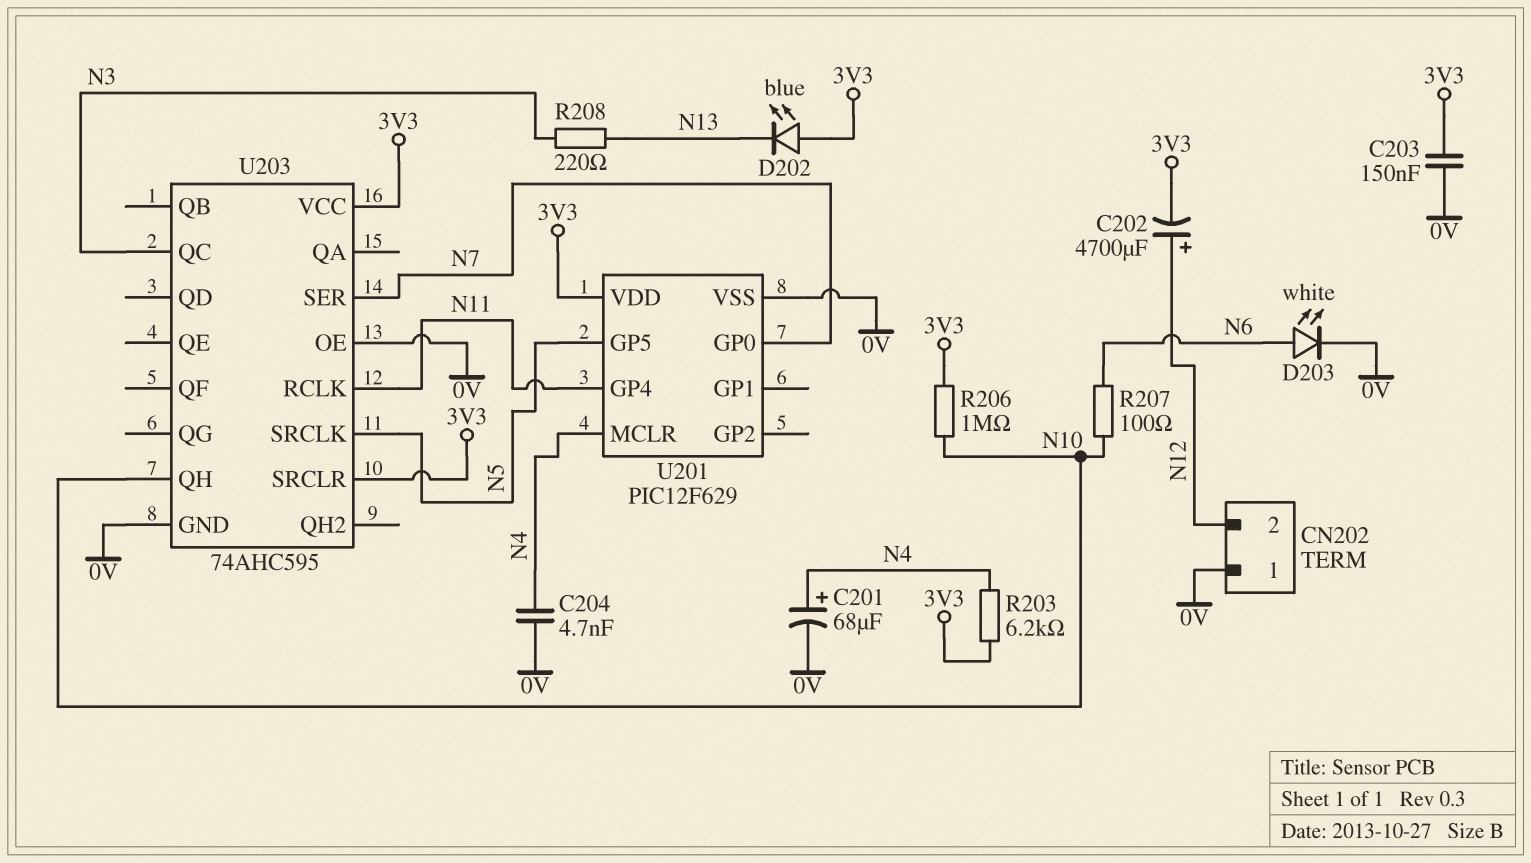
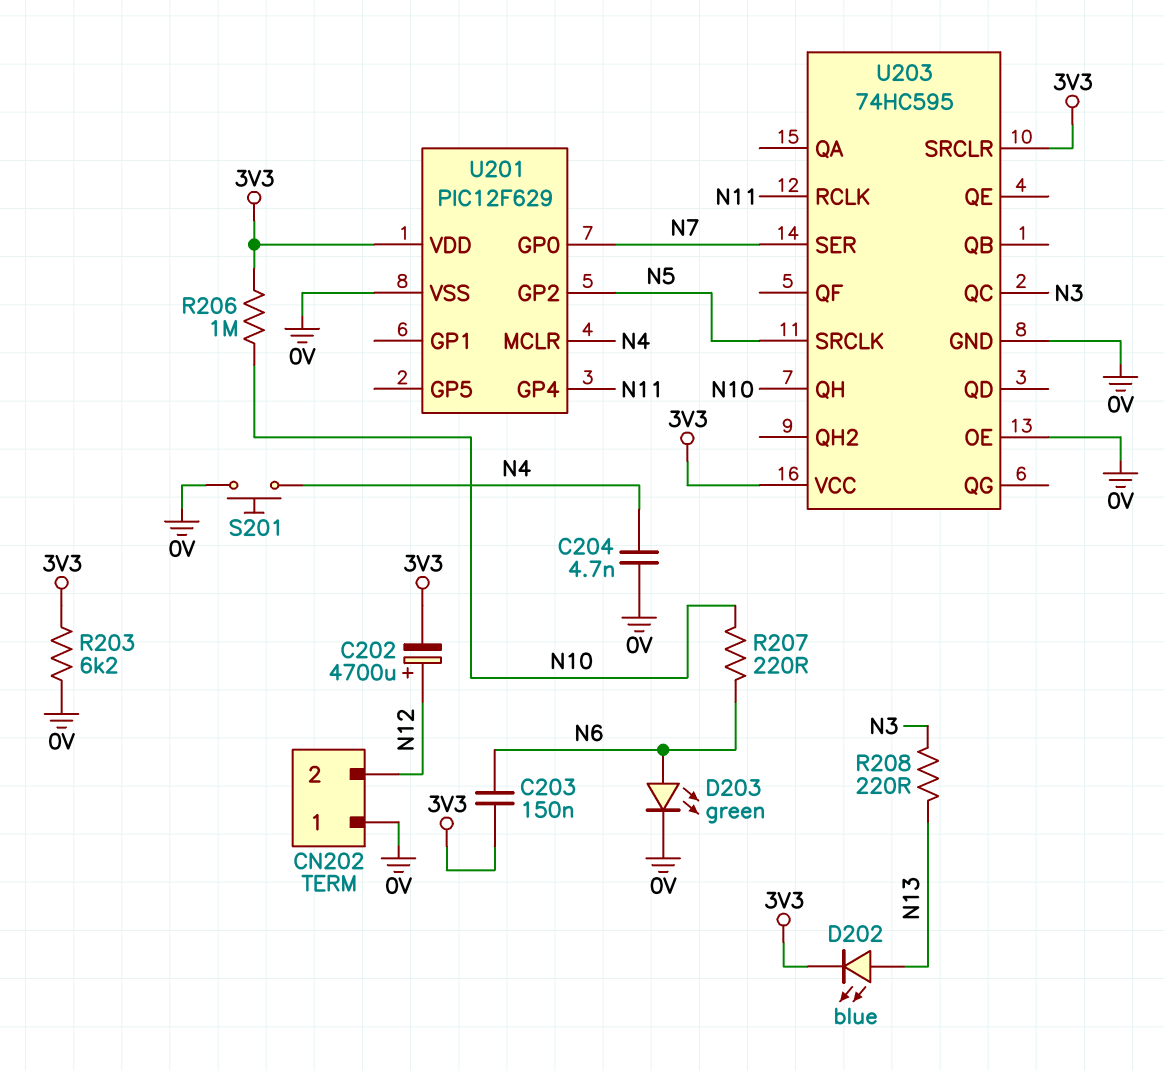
C201: 68uF (plus N4, minus 0V) -> none
C203: 150nF (0V, 3V3) -> 150nF (3V3, N6)
D202: LED blue (A 3V3, K N13) -> LED blue (A N13, K 3V3)
D203: LED white (A N6, K 0V) -> LED green (A N6, K 0V)
R203: 6.2k (3V3, N4) -> 6.2k (0V, 3V3)
R207: 100 (N6, N10) -> 220 (N6, N10)
S201: none -> button (0V, N4)
U201 pin GP2: none -> N5
U201 pin GP5: N5 -> none
U203: 74AHC595 -> 74HC595

